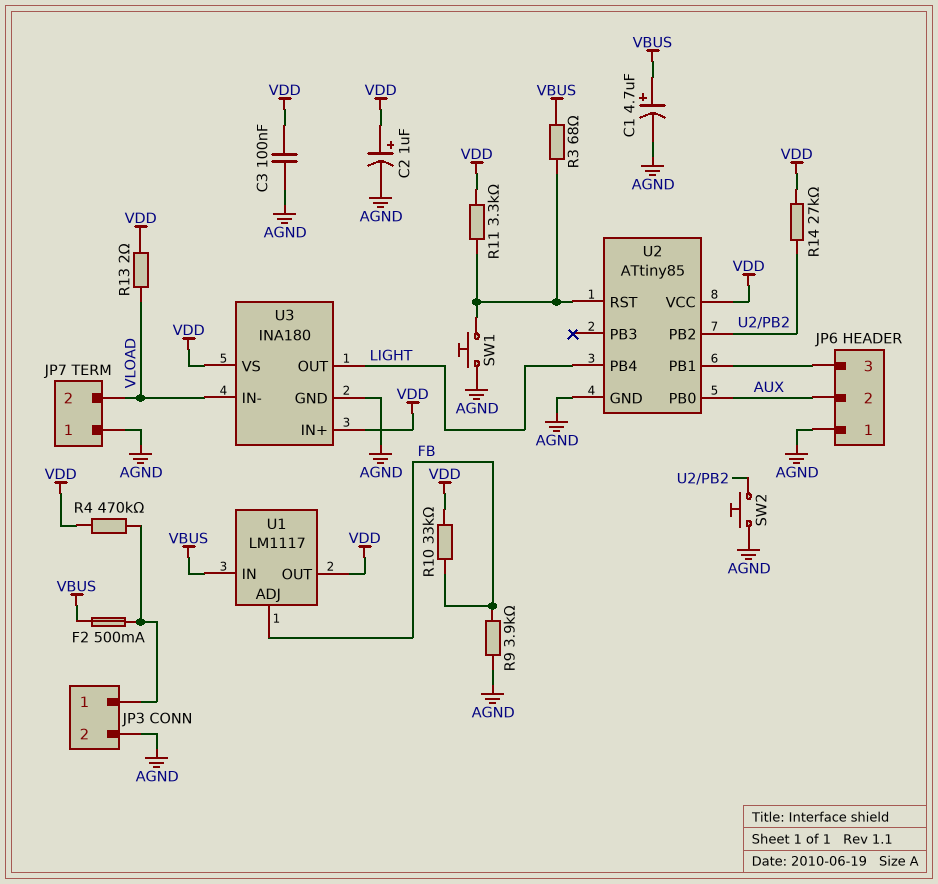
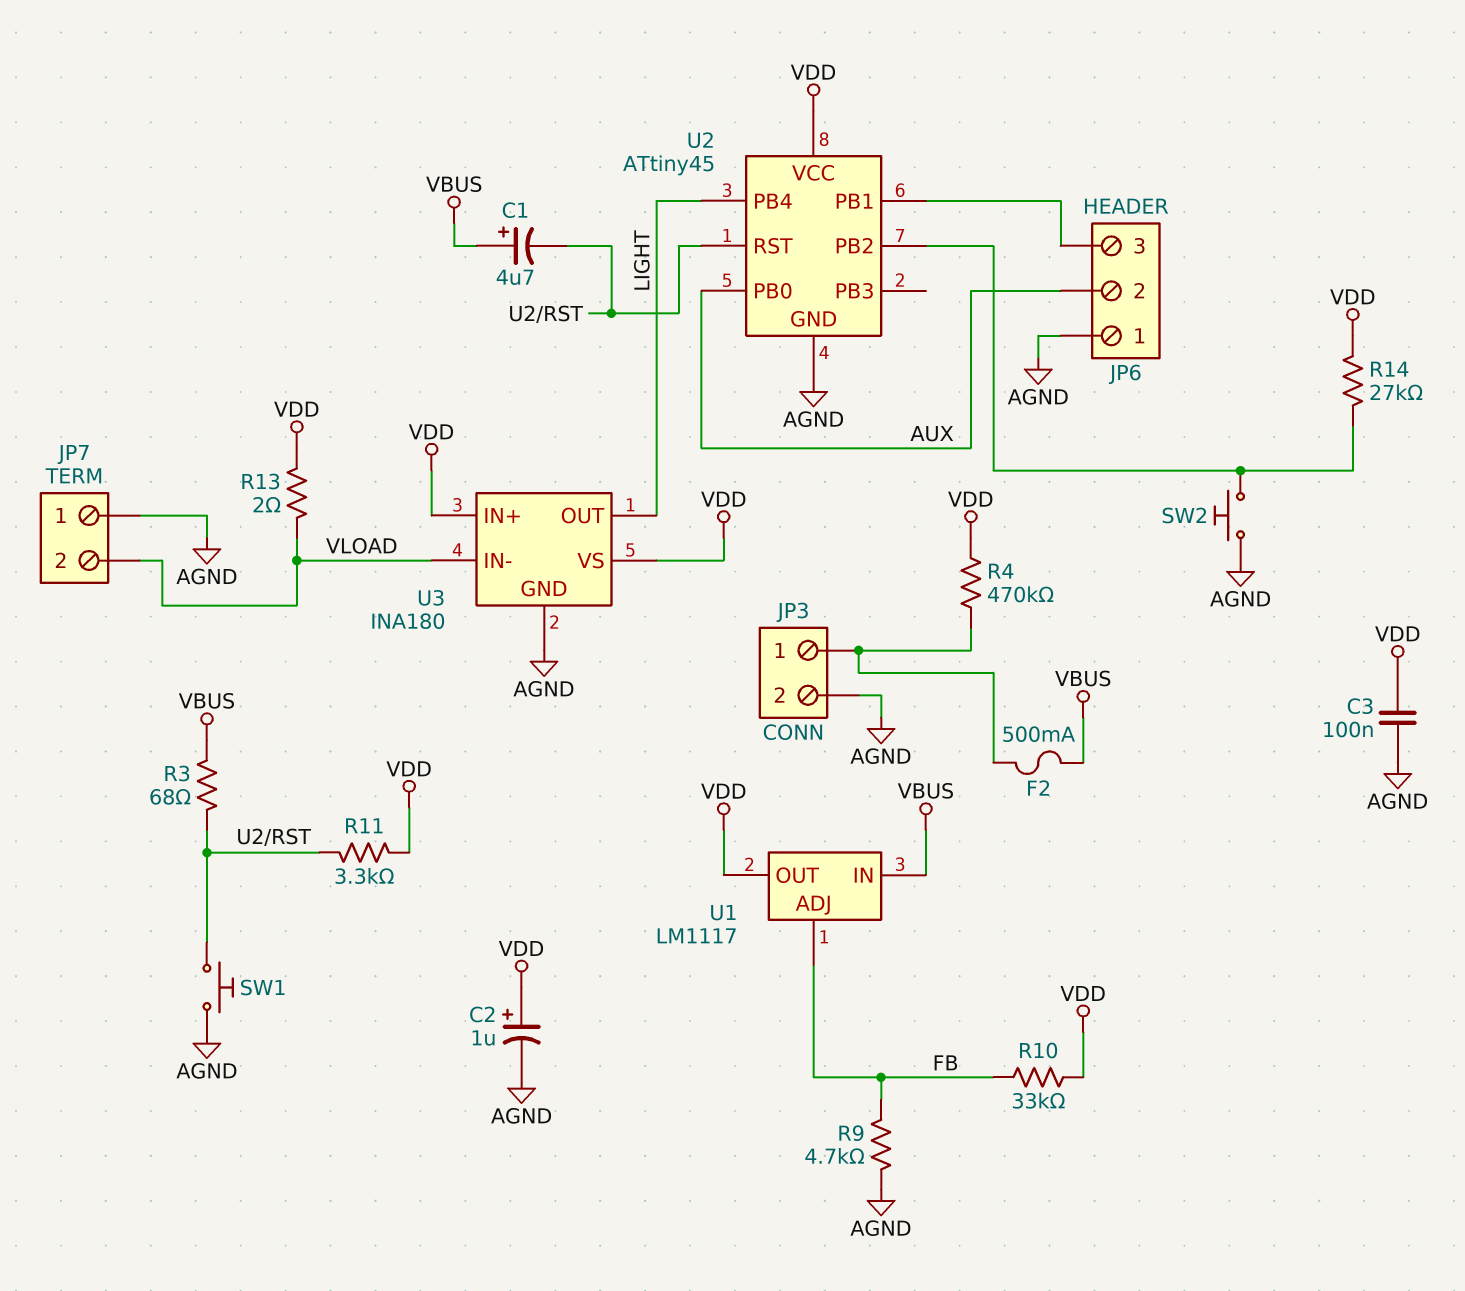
C1: 4.7uF (plus VBUS, minus AGND) -> 4.7uF (plus VBUS, minus U2/RST)
R9: 3.9k (AGND, FB) -> 4.7k (AGND, FB)
U2: ATtiny85 -> ATtiny45

